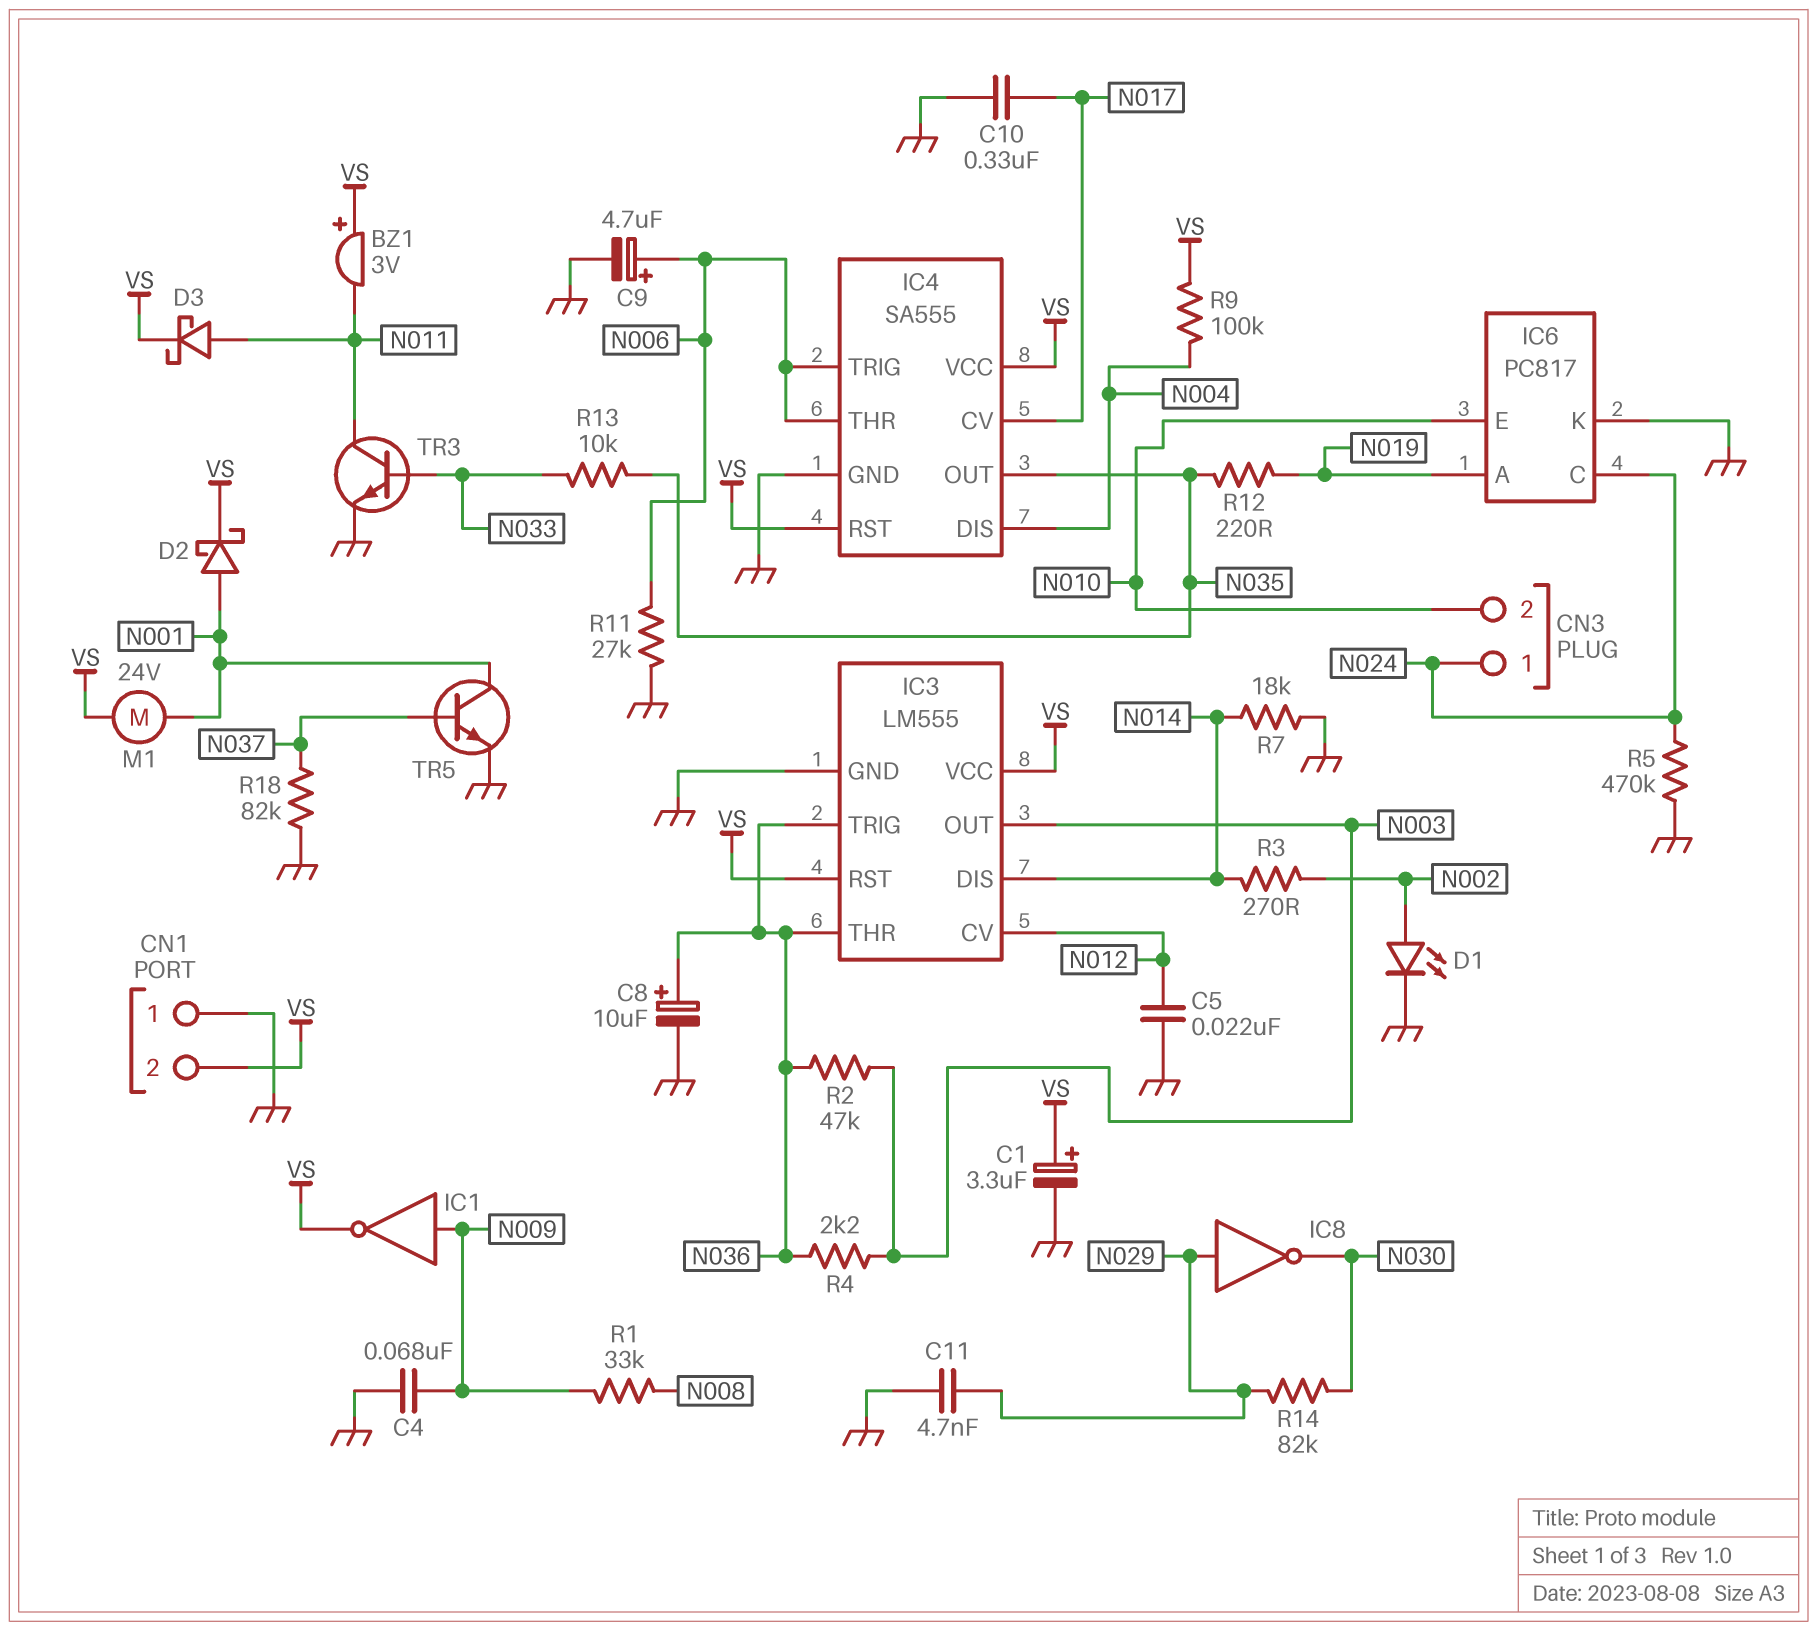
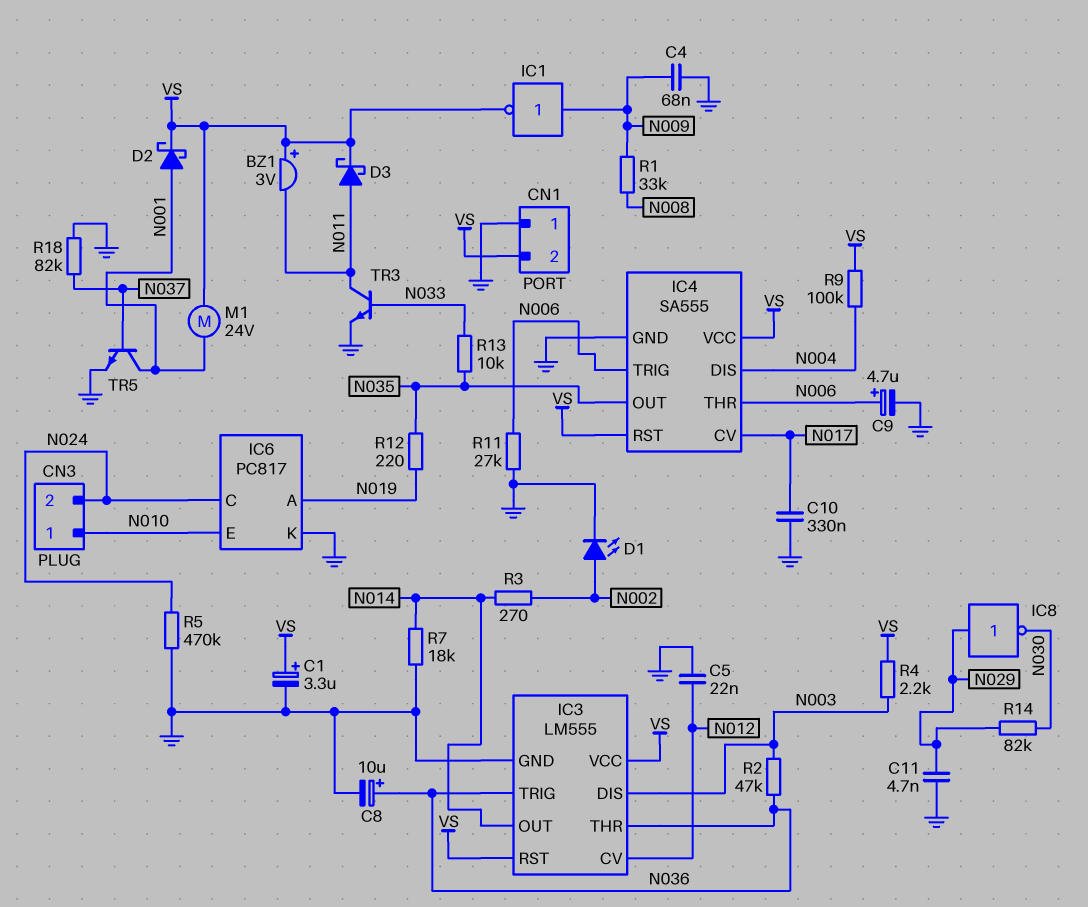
CN3 pin 1: N024 -> N010
CN3 pin 2: N010 -> N024
IC3 pin DIS: N014 -> N003
IC3 pin OUT: N003 -> N014
R4: 2.2k (N003, N036) -> 2.2k (N003, VS)

